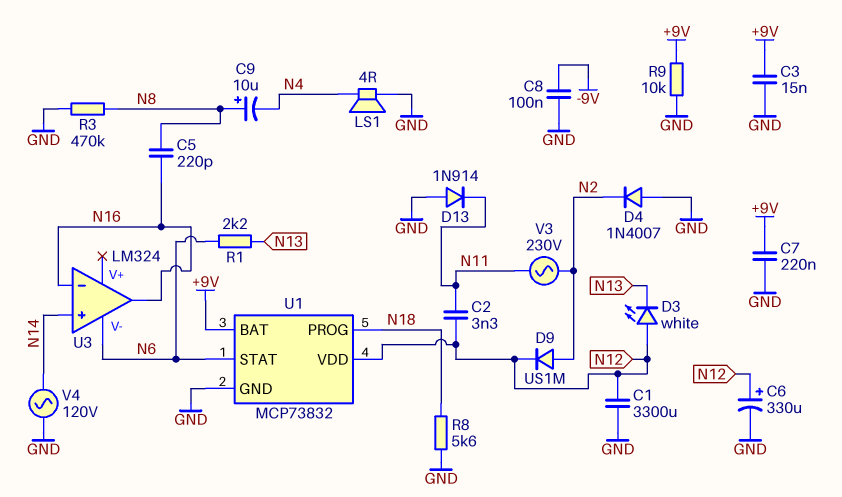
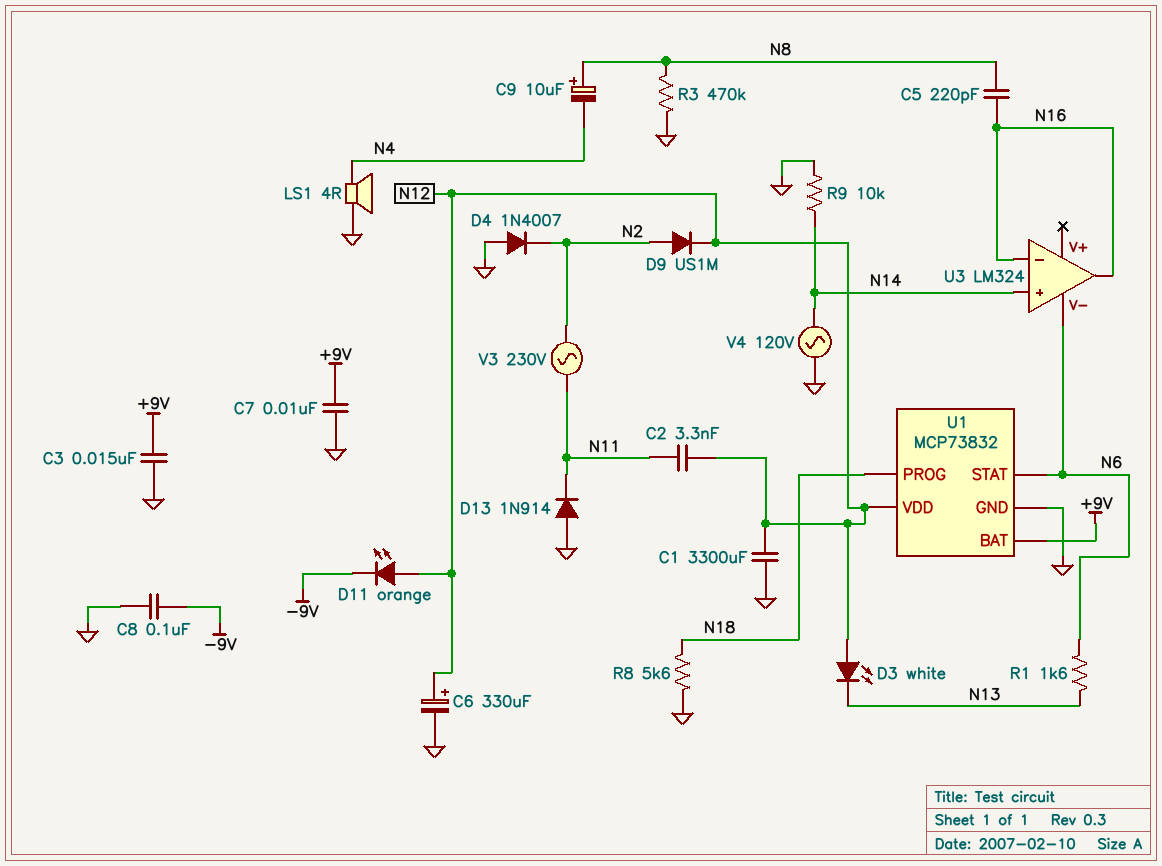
C7: 220nF (+9V, GND) -> 10nF (+9V, GND)
D11: none -> LED orange (A N12, K -9V)
R1: 2.2k (N6, N13) -> 1.6k (N6, N13)
R9: 10k (+9V, GND) -> 10k (GND, N14)

